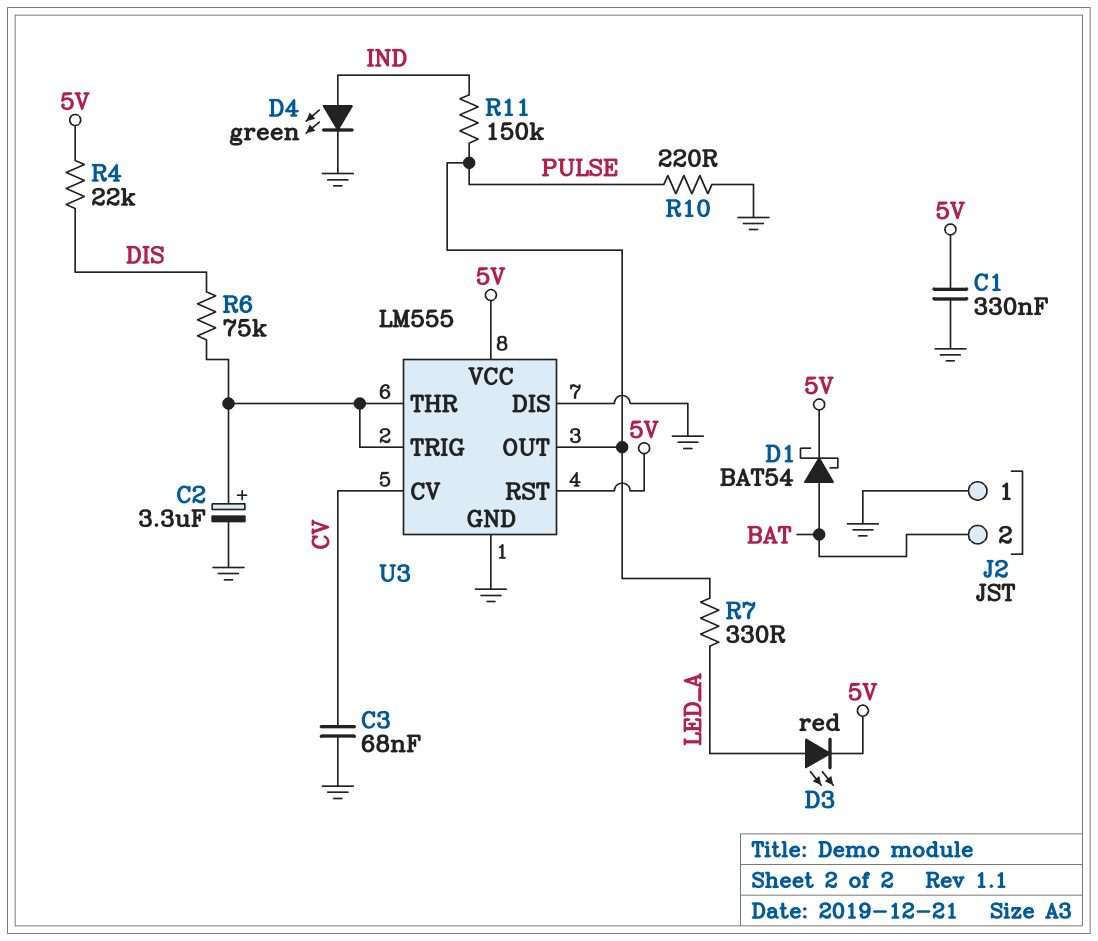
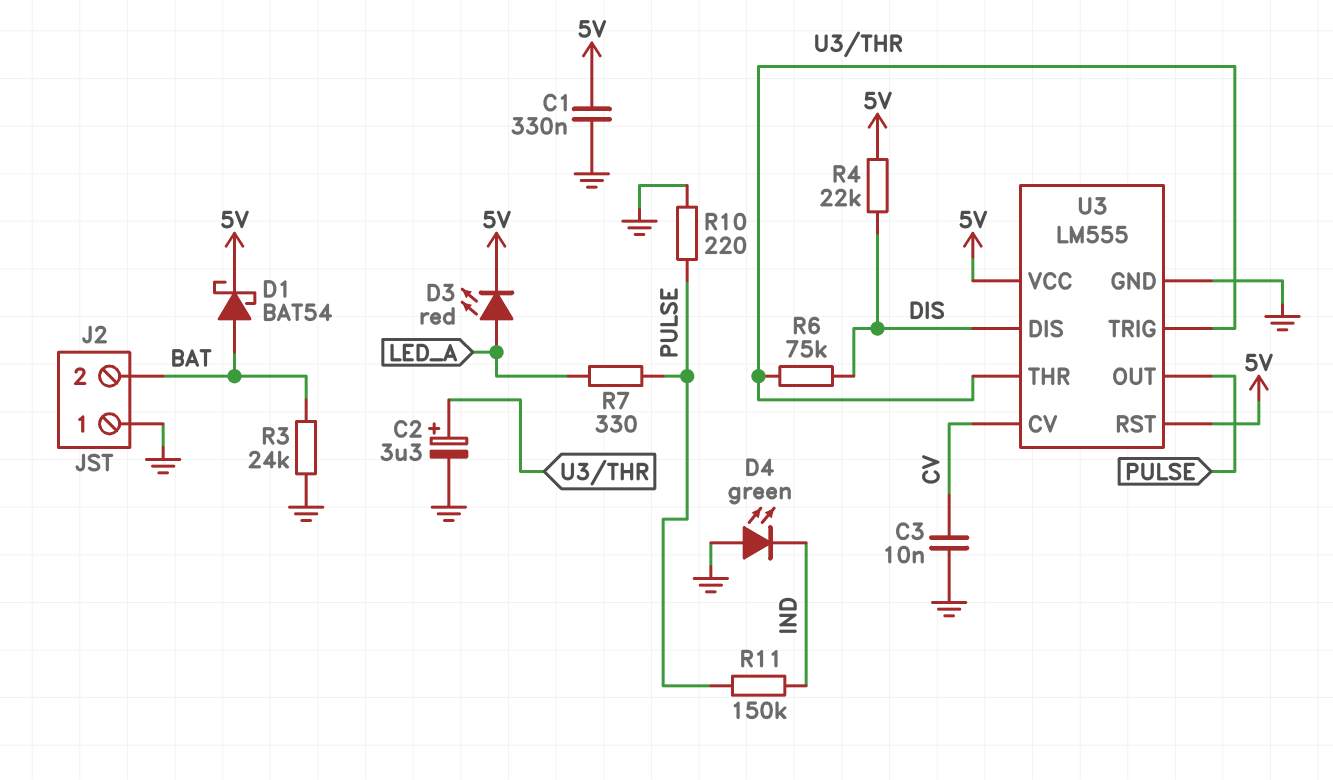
C3: 68nF (CV, GND) -> 10nF (CV, GND)
D4: LED green (A IND, K GND) -> LED green (A GND, K IND)
R3: none -> 24k (BAT, GND)
U3 pin DIS: GND -> DIS

